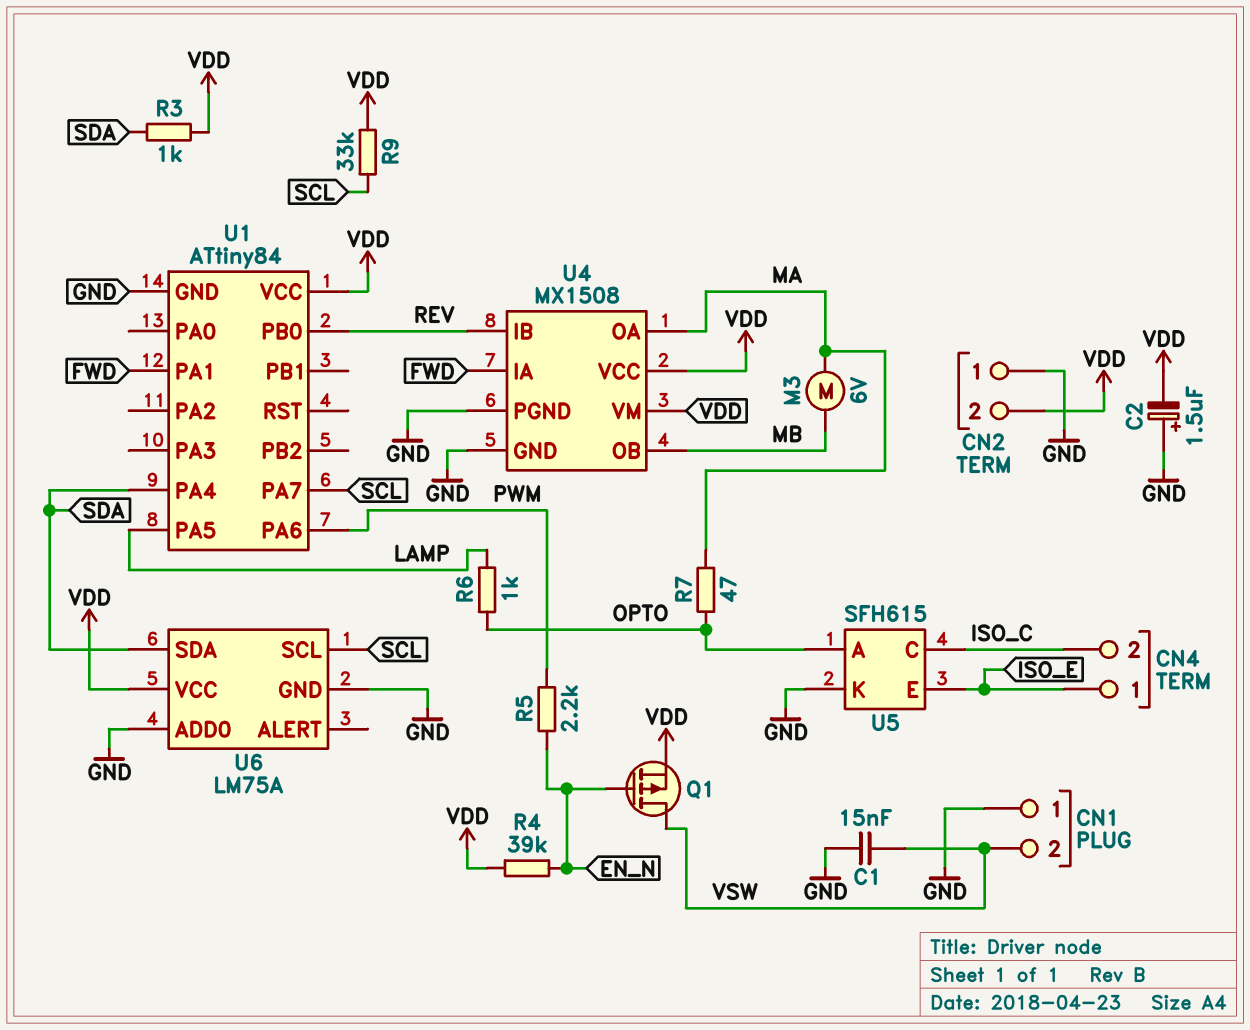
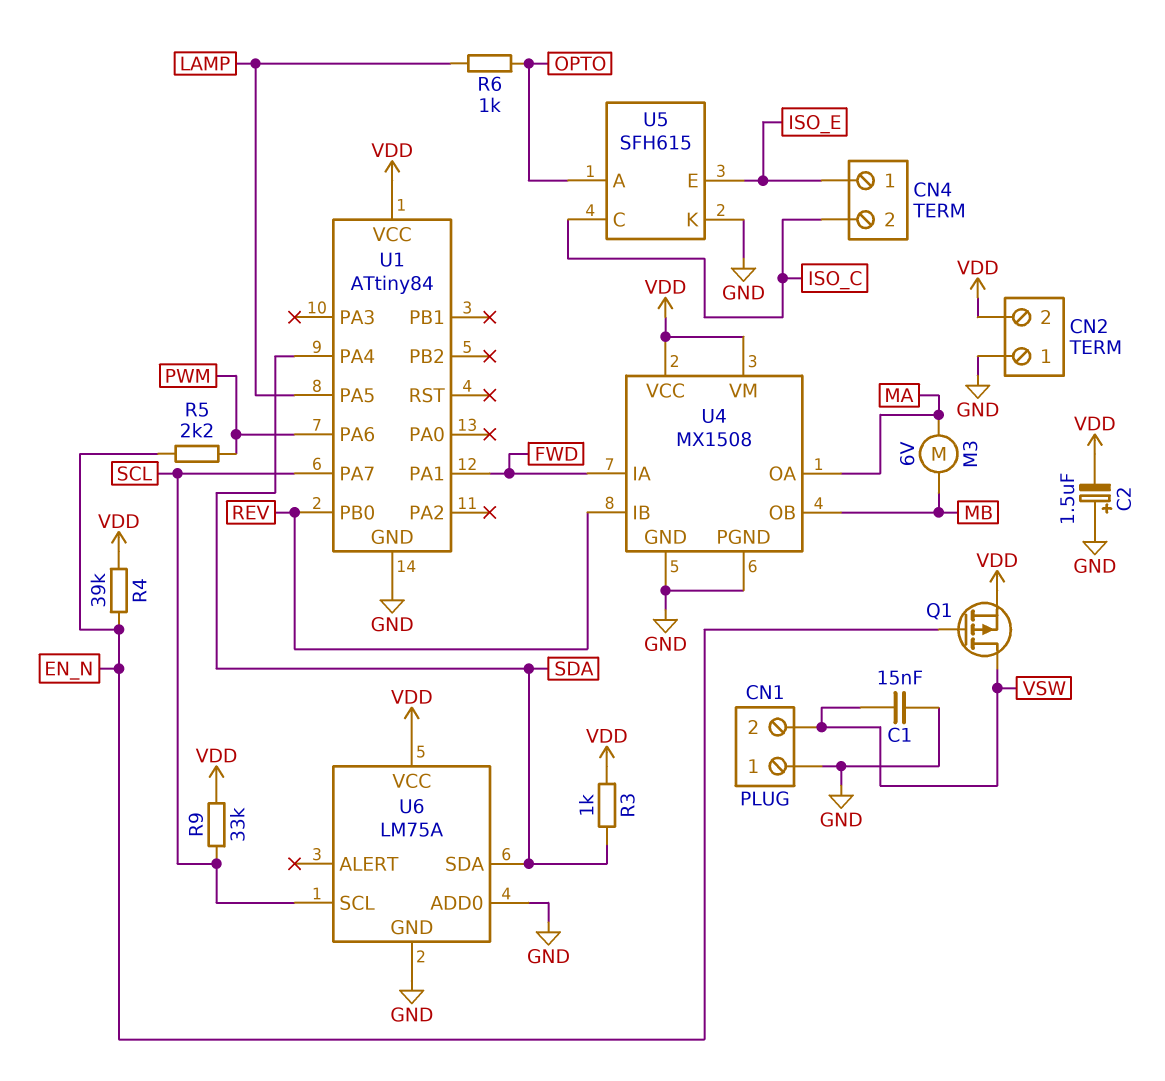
R7: 47 (MA, OPTO) -> none

